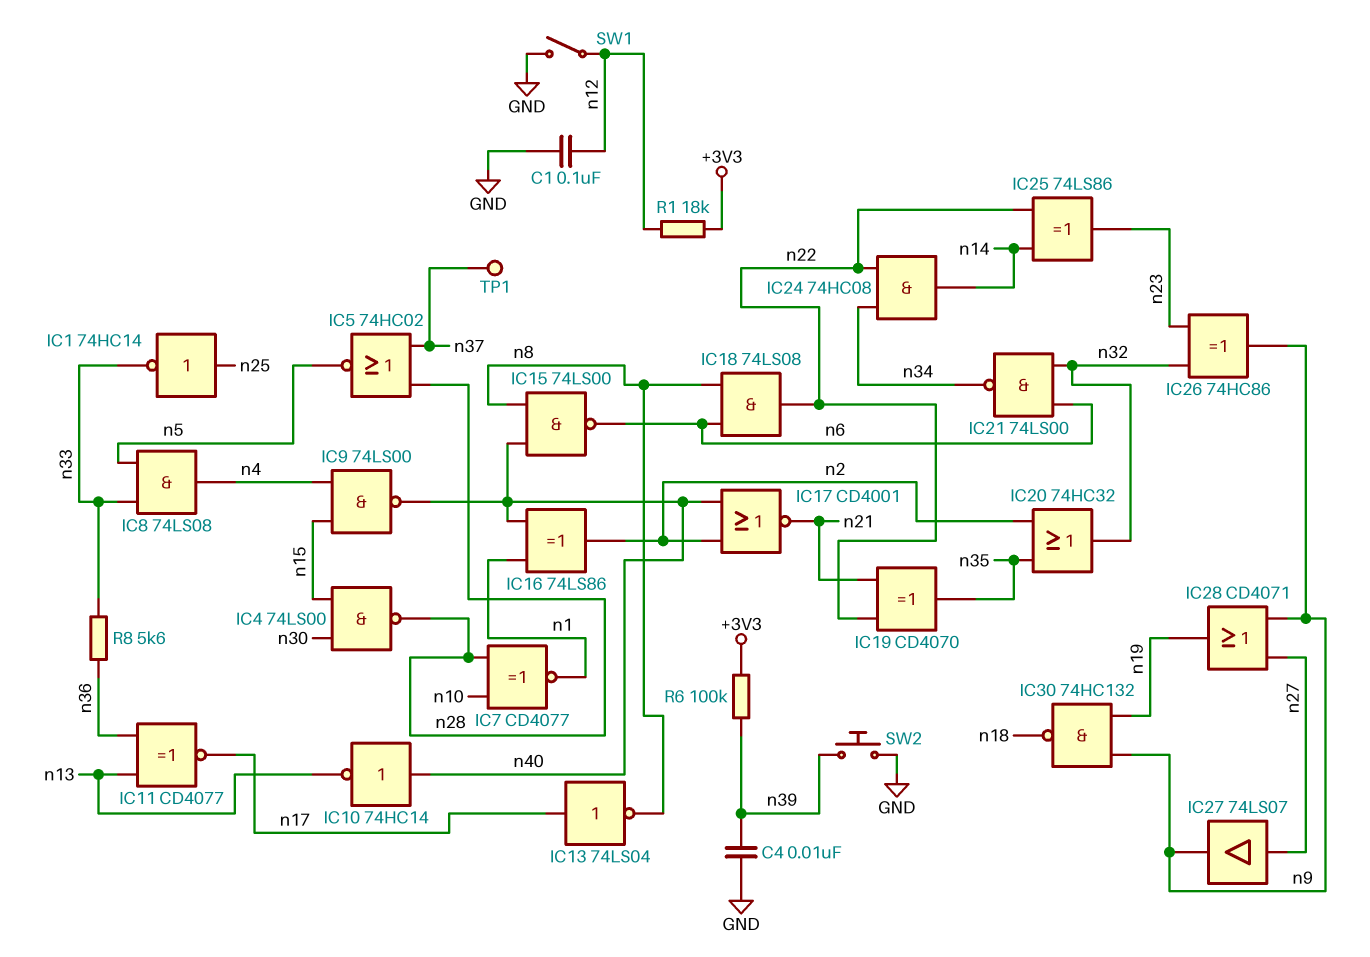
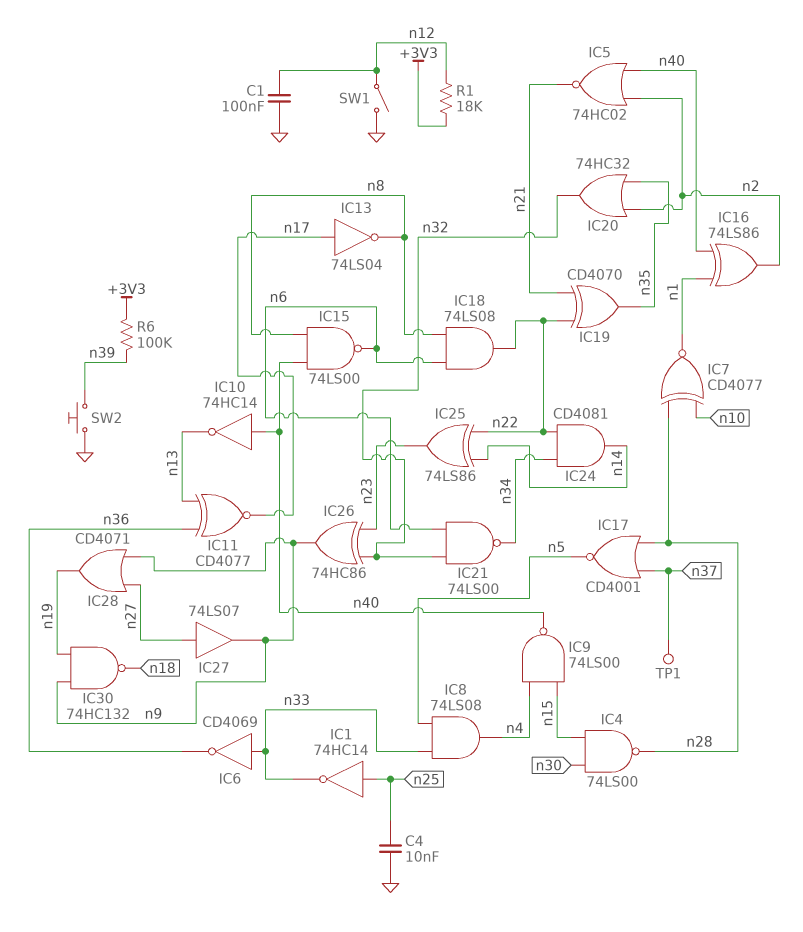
C4: 10nF (GND, n39) -> 10nF (GND, n25)
IC5: NOR 74HC02 (in n28, in n37, out n5) -> NOR 74HC02 (in n2, in n40, out n21)
IC6: none -> NOT CD4069 (in n33, out n36)
IC17: NOR CD4001 (in n2, in n40, out n21) -> NOR CD4001 (in n28, in n37, out n5)
IC24: AND 74HC08 (in n22, in n34, out n14) -> AND CD4081 (in n22, in n34, out n14)
R8: 5.6k (n33, n36) -> none

